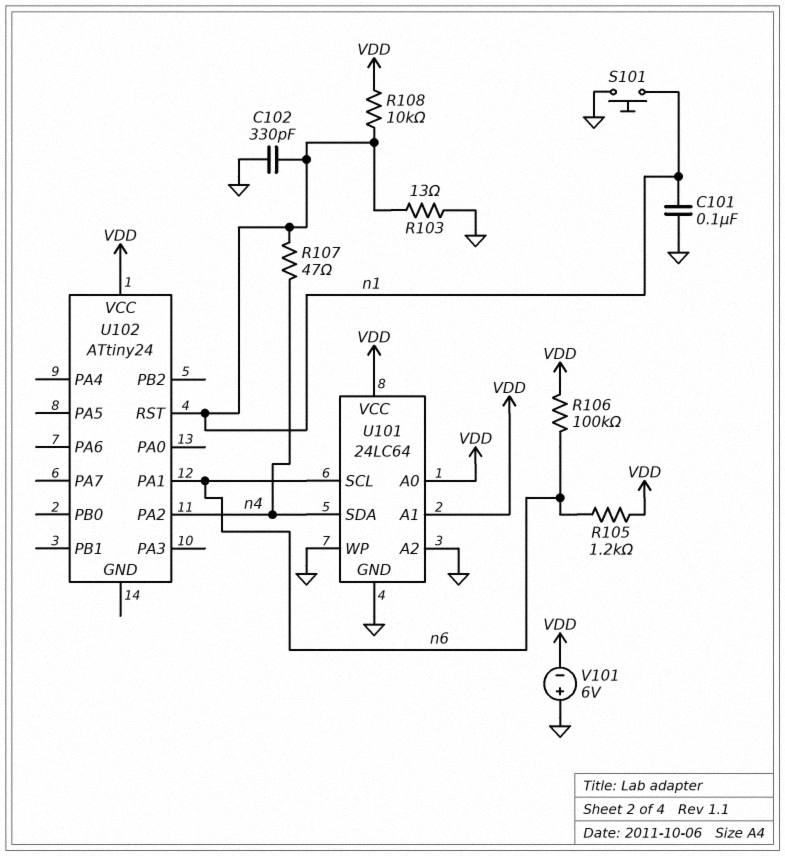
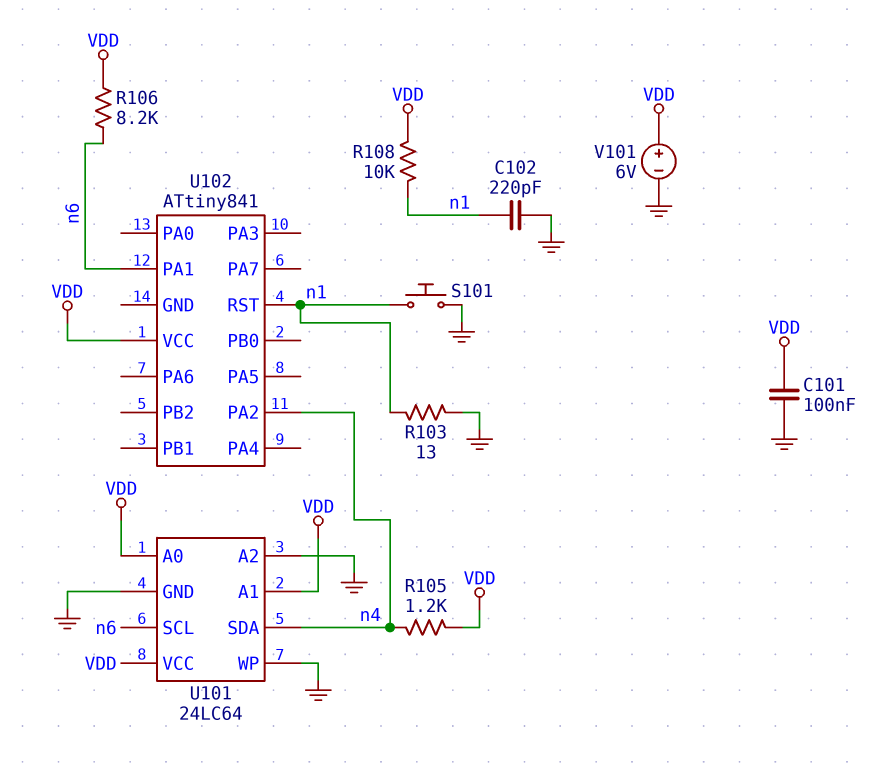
C101: 100nF (GND, n1) -> 100nF (GND, VDD)
C102: 330pF (GND, n1) -> 220pF (GND, n1)
R105: 1.2k (VDD, n6) -> 1.2k (VDD, n4)
R106: 100k (VDD, n6) -> 8.2k (VDD, n6)
R107: 47 (n1, n4) -> none
U102: ATtiny24 -> ATtiny841
V101: 6V (plus GND, minus VDD) -> 6V (plus VDD, minus GND)

